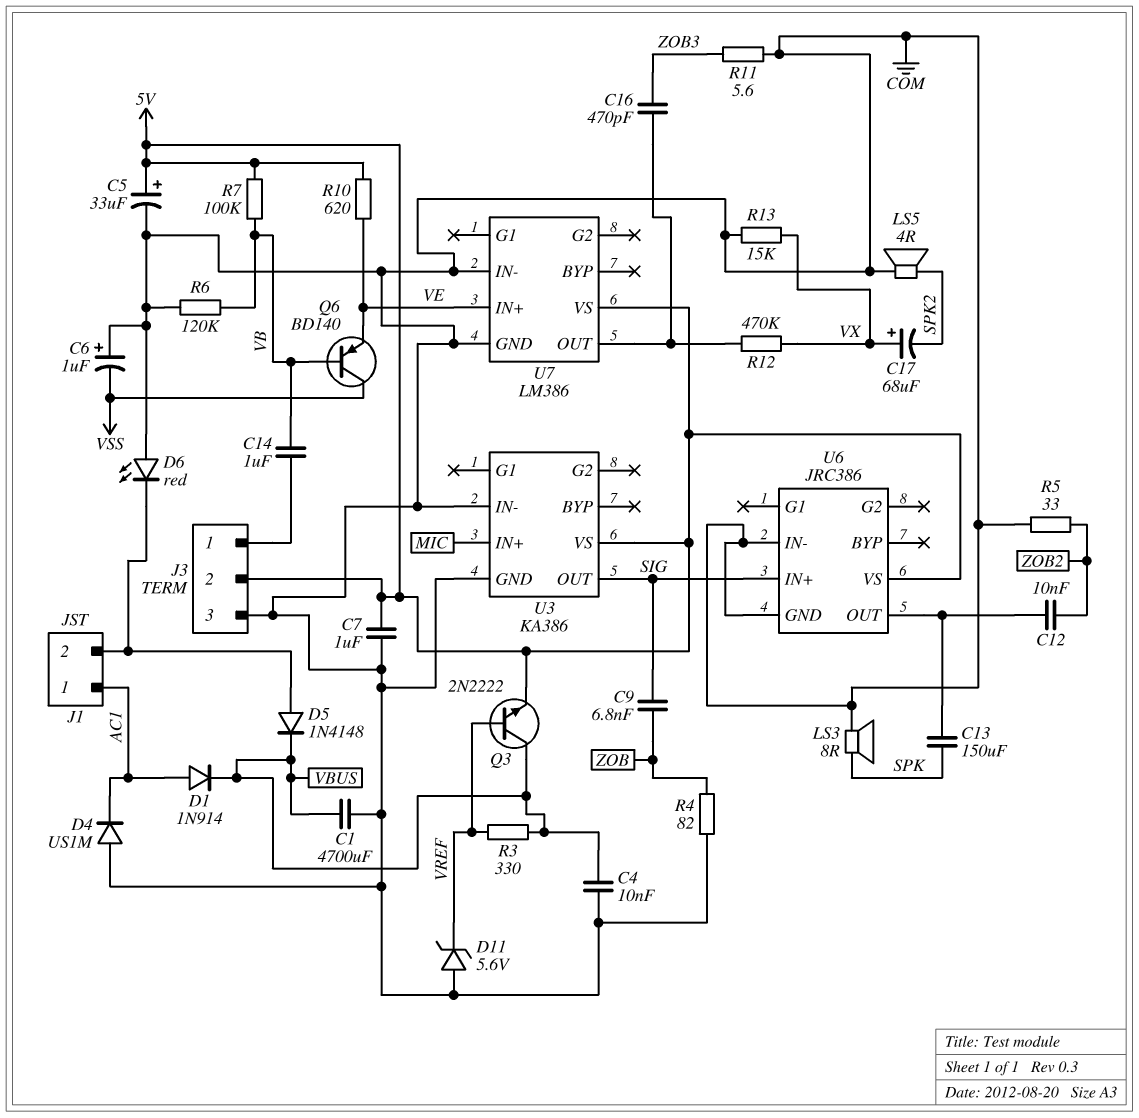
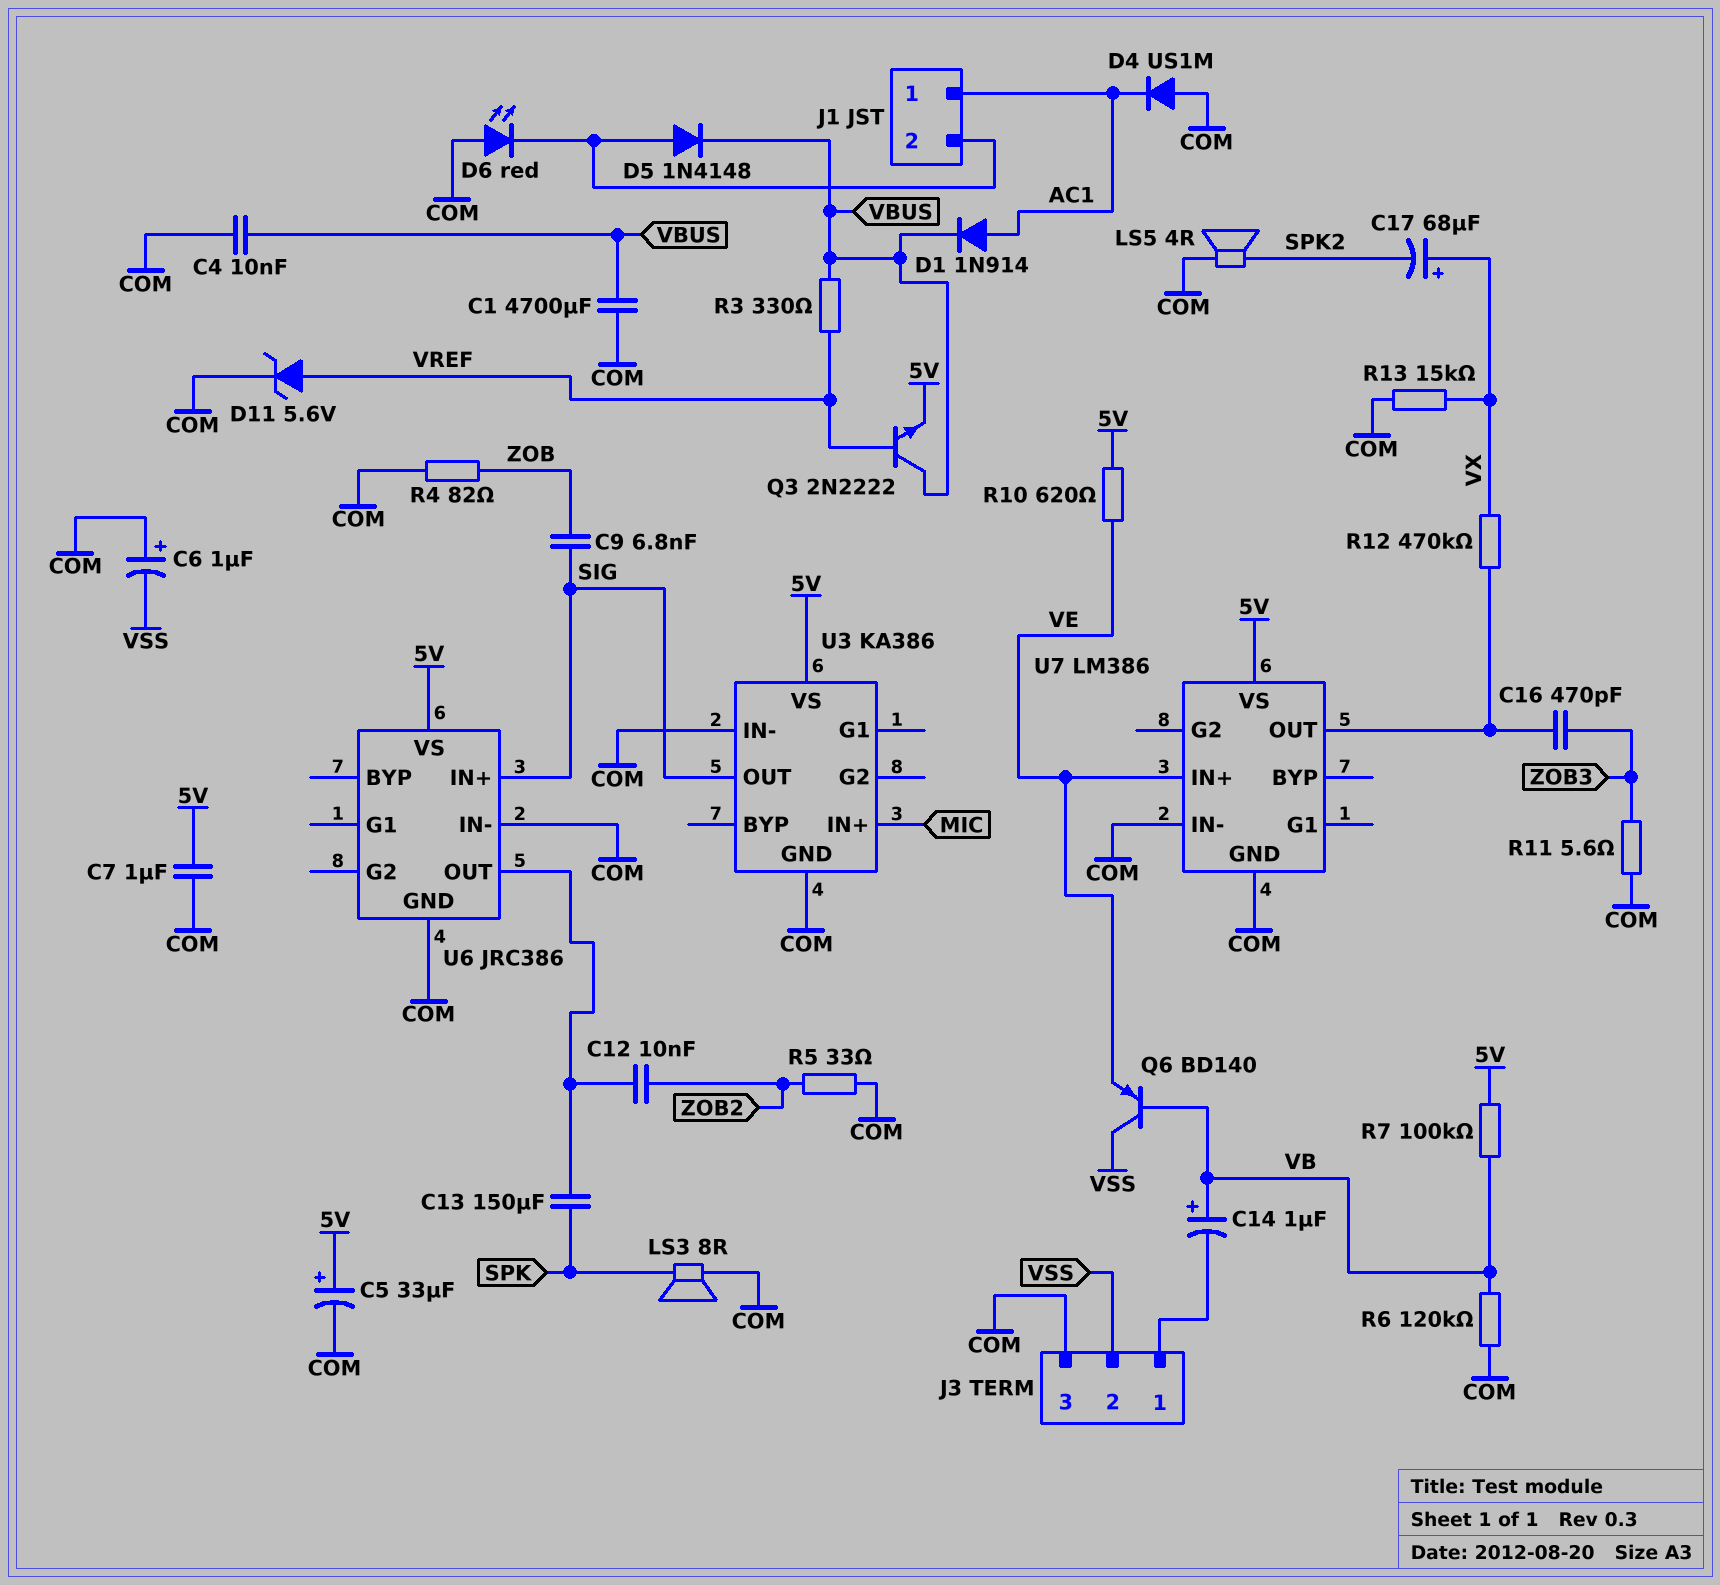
C14: 1uF (J3/1, VB) -> 1uF (plus VB, minus J3/1)
D11: zener 5.6V (A COM, K VREF) -> zener 5.6V (A VREF, K COM)
J3 pin 2: 5V -> VSS

